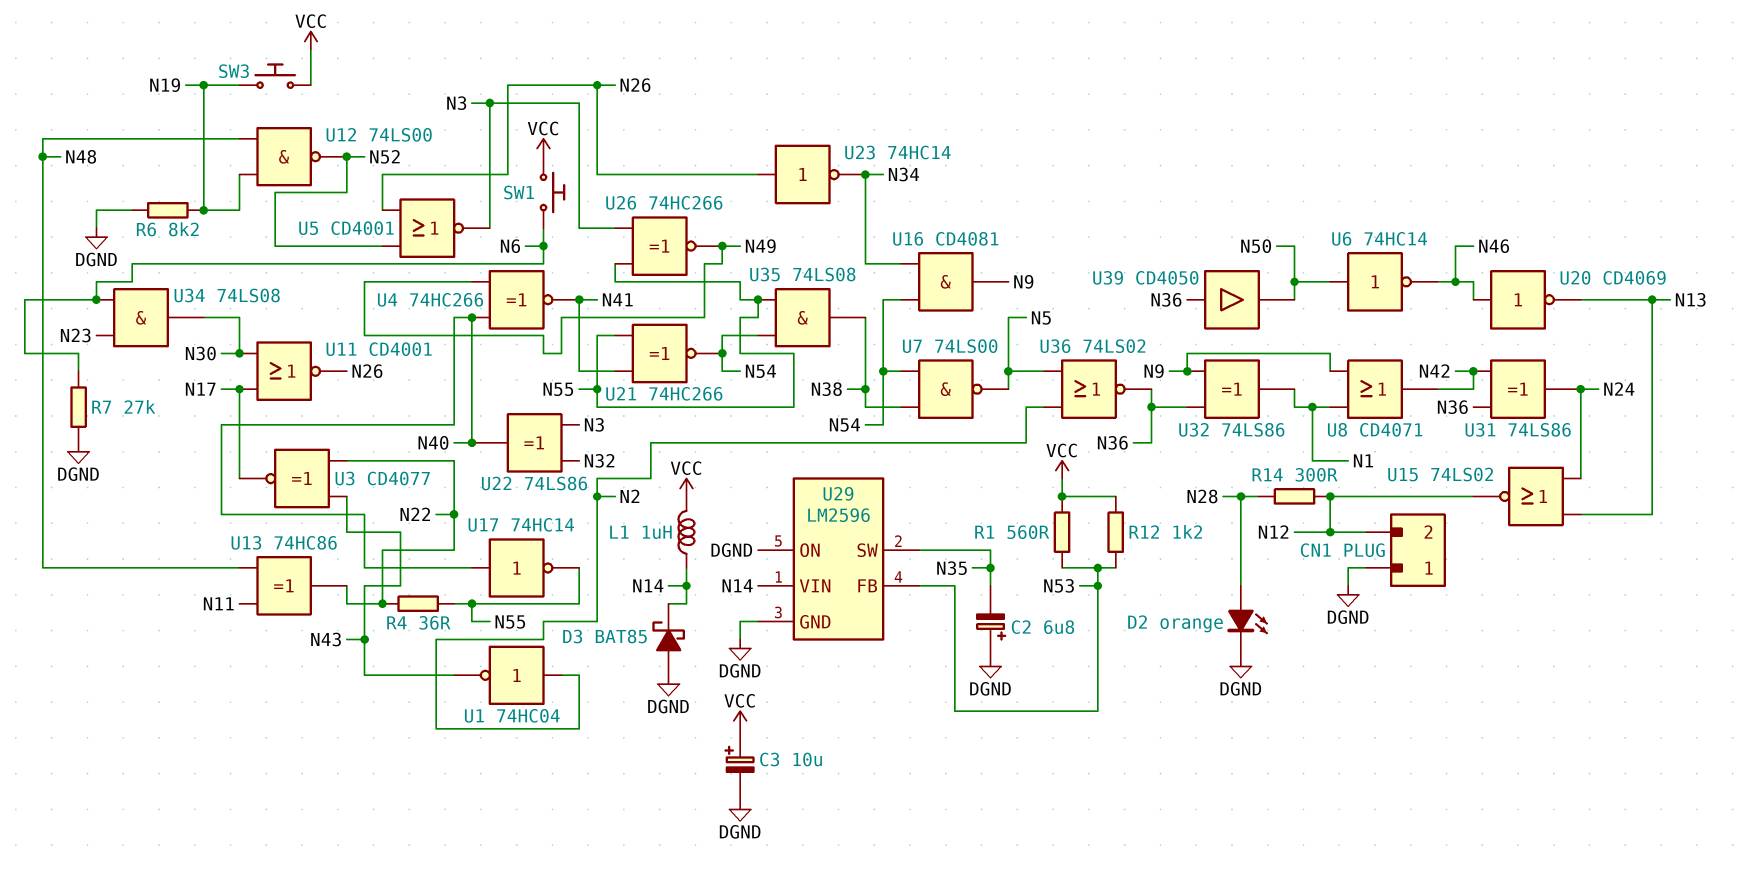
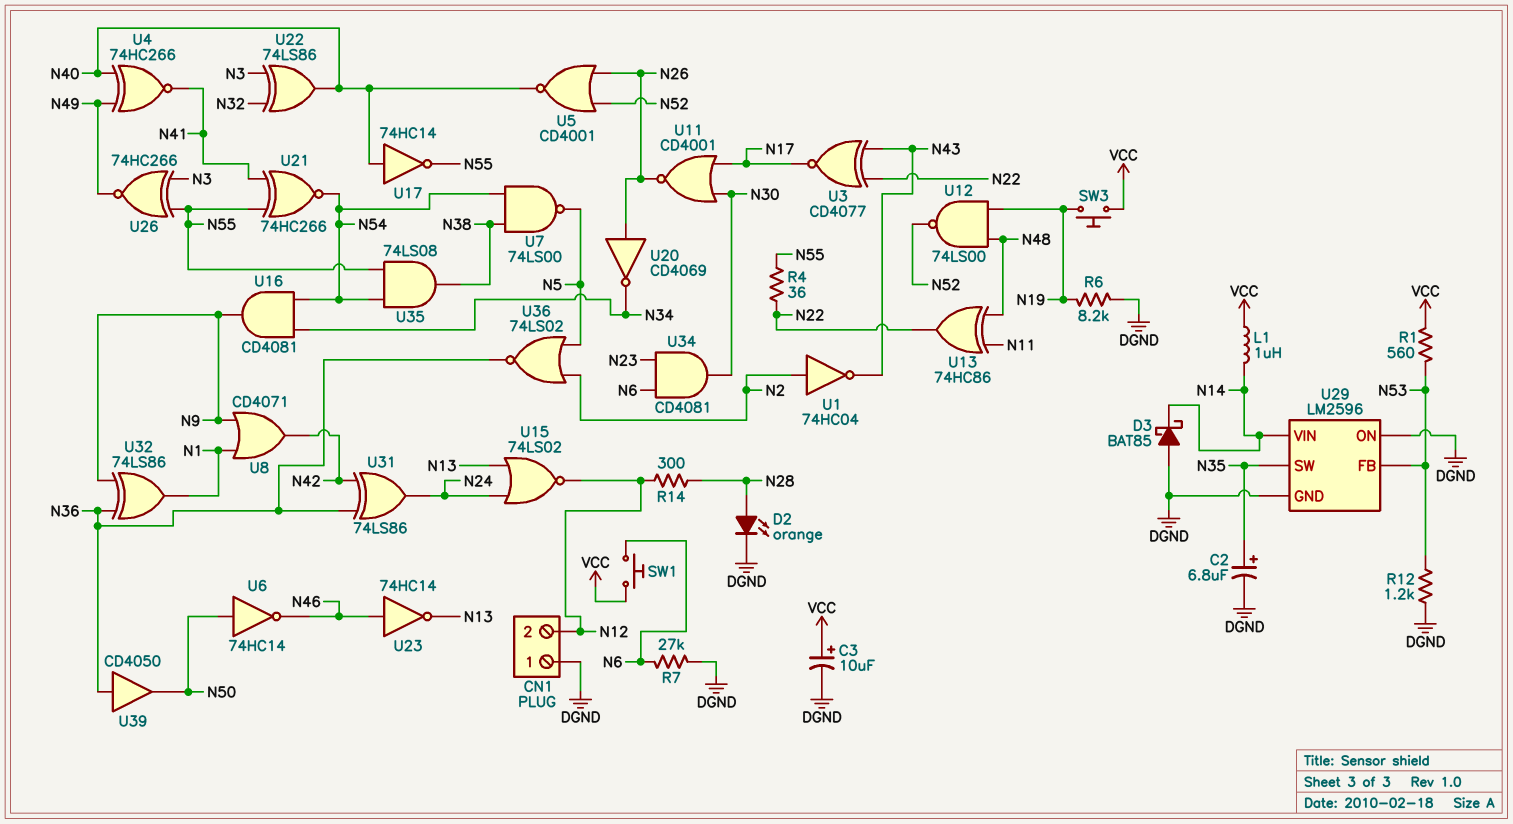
C2: 6.8uF (plus DGND, minus N35) -> 6.8uF (plus N35, minus DGND)
R12: 1.2k (N53, VCC) -> 1.2k (DGND, N53)
U5: NOR CD4001 (in N26, in N52, out N3) -> NOR CD4001 (in N26, in N52, out N40)
U20: NOT CD4069 (in N46, out N13) -> NOT CD4069 (in N26, out N34)
U23: NOT 74HC14 (in N26, out N34) -> NOT 74HC14 (in N46, out N13)
U34: AND 74LS08 (in N6, in N23, out N30) -> AND CD4081 (in N6, in N23, out N30)

